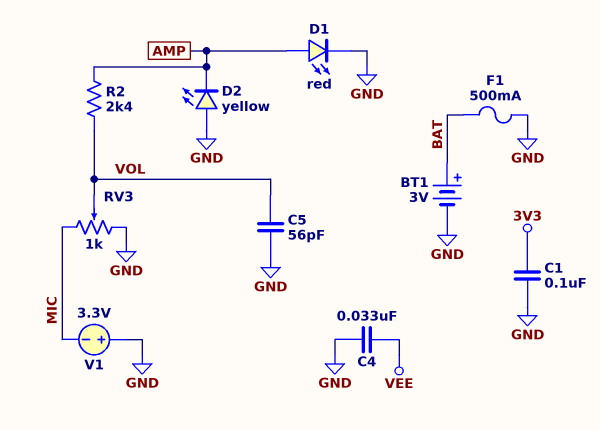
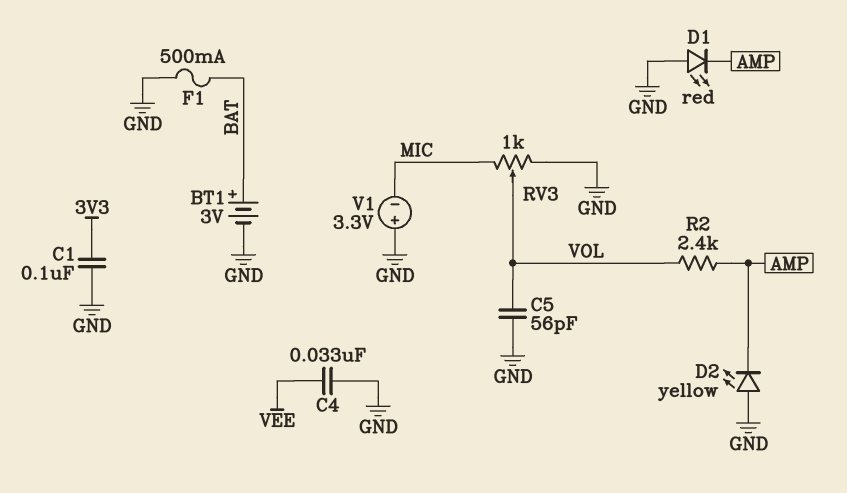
D1: LED red (A AMP, K GND) -> LED red (A GND, K AMP)

